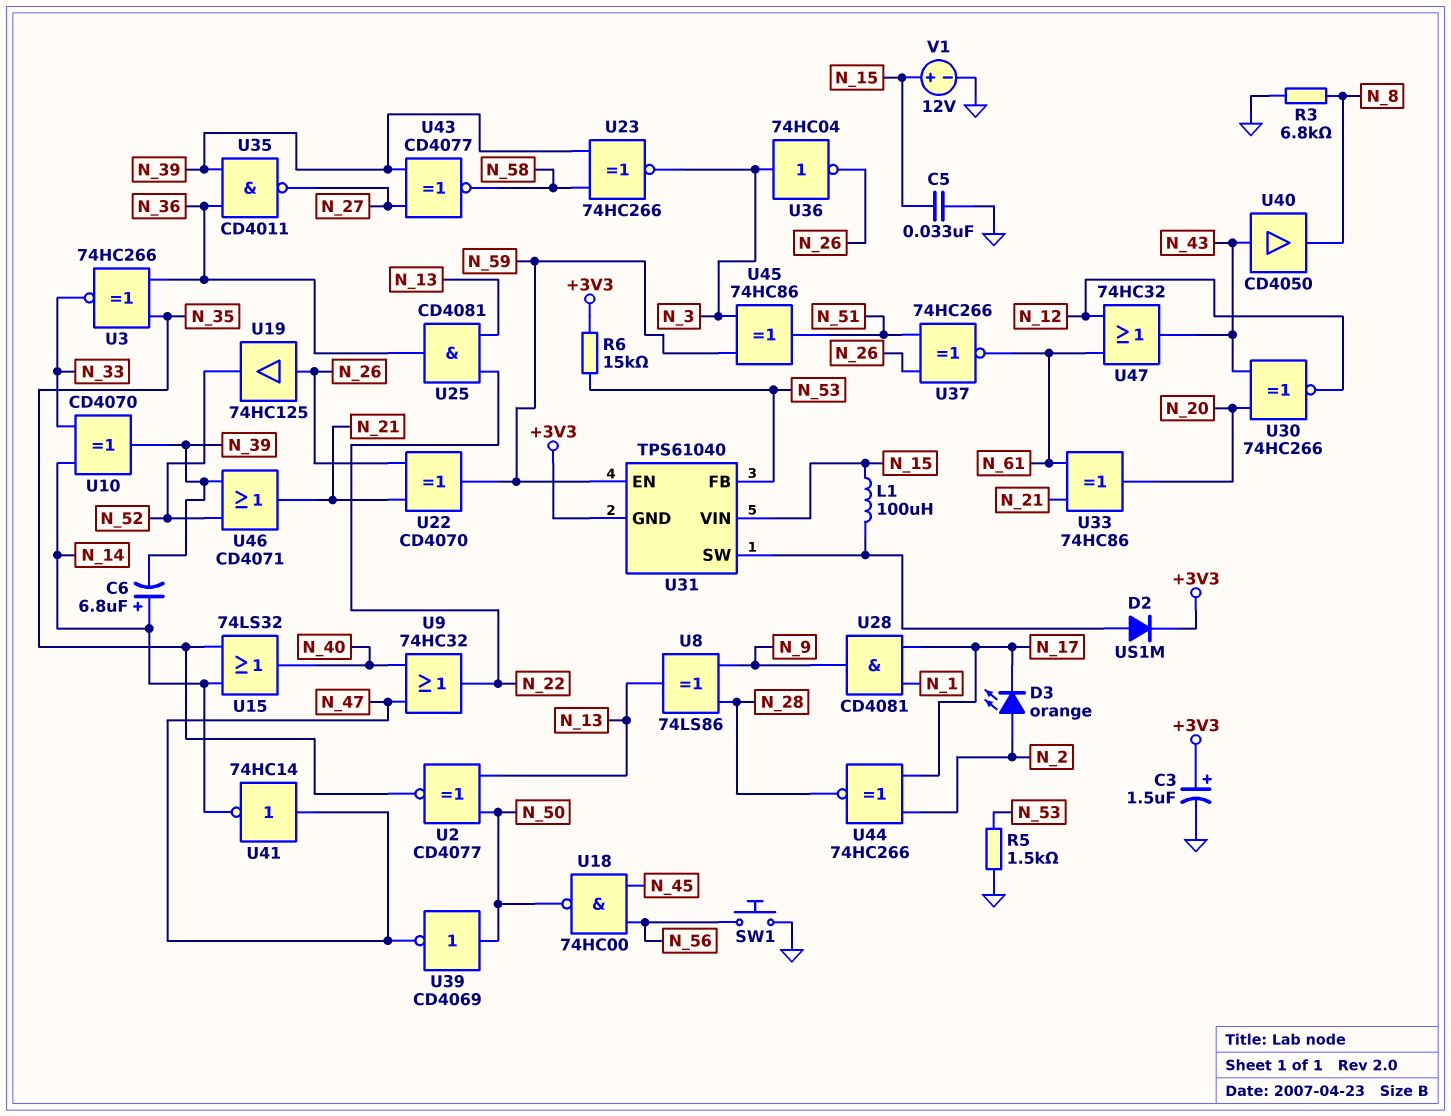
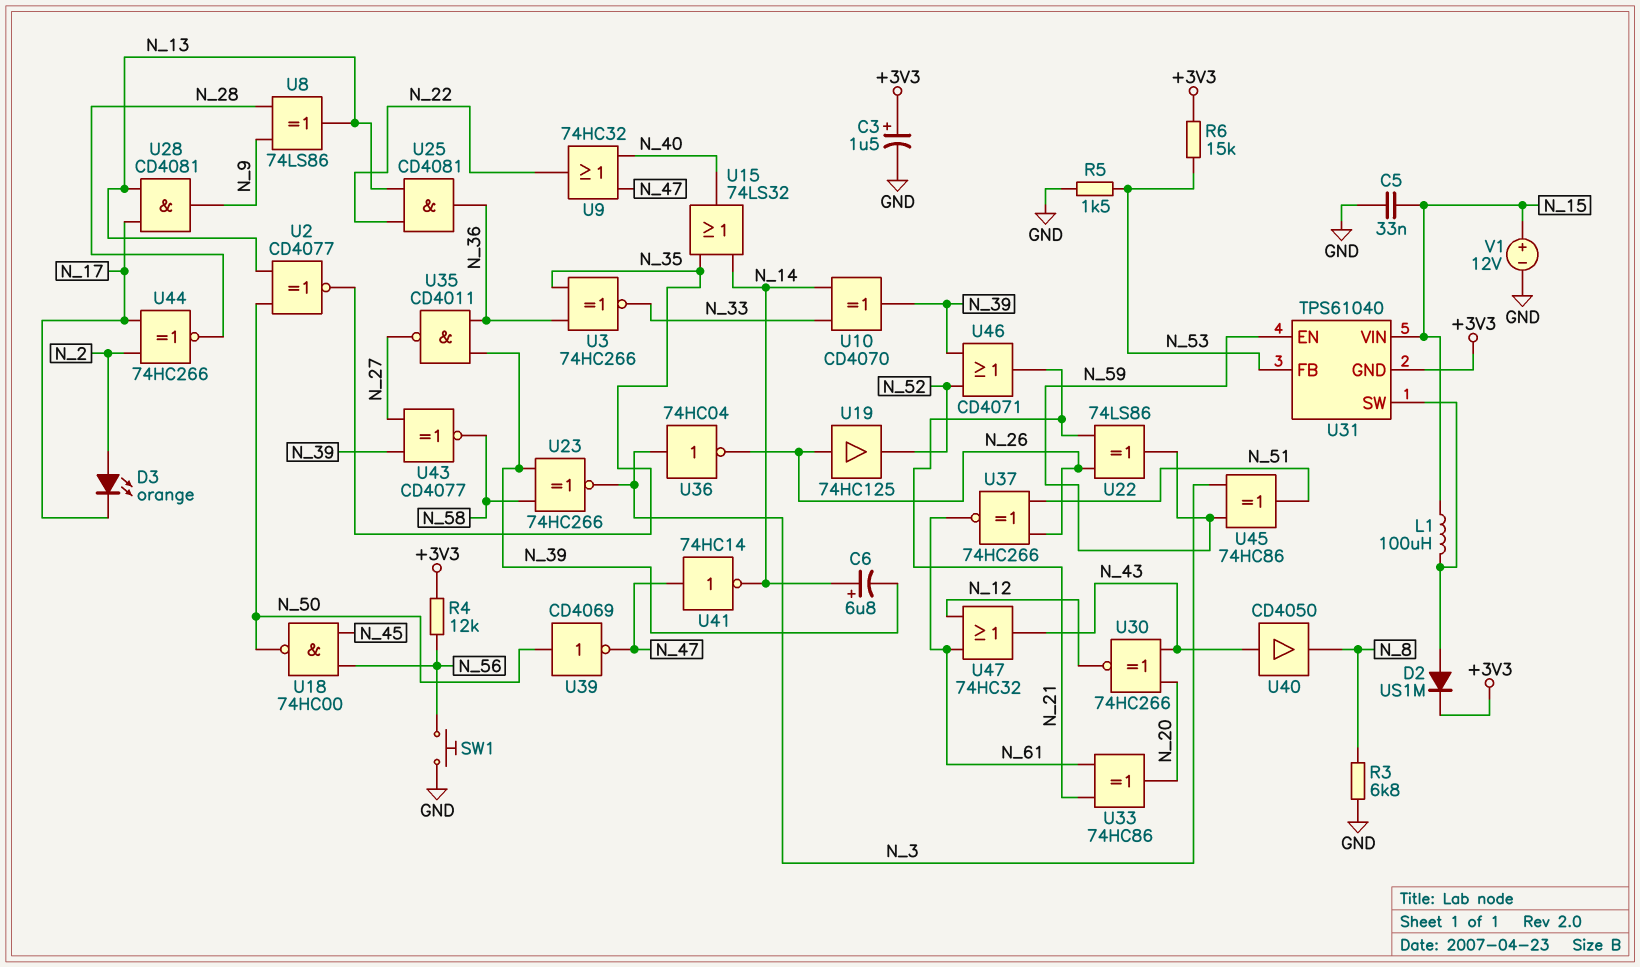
R4: none -> 12k (+3V3, N_56)
U22: XOR CD4070 (in N_21, in N_26, out N_59) -> XOR 74LS86 (in N_21, in N_26, out N_59)
U28: AND CD4081 (in N_1, in N_17, out N_9) -> AND CD4081 (in N_13, in N_17, out N_9)

